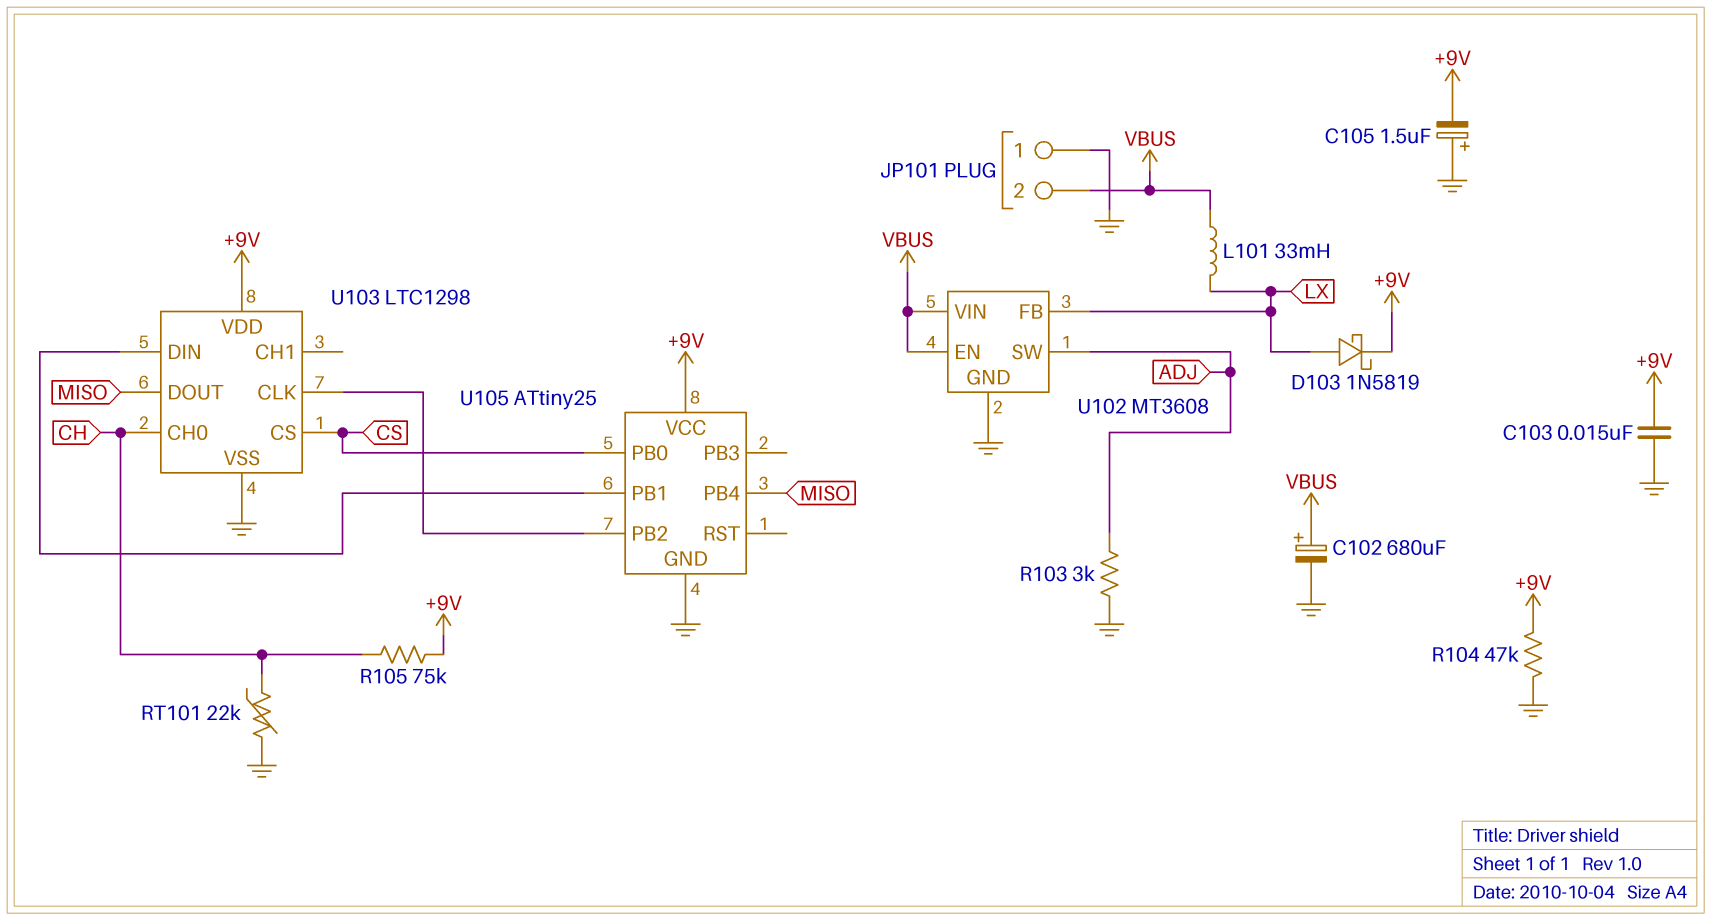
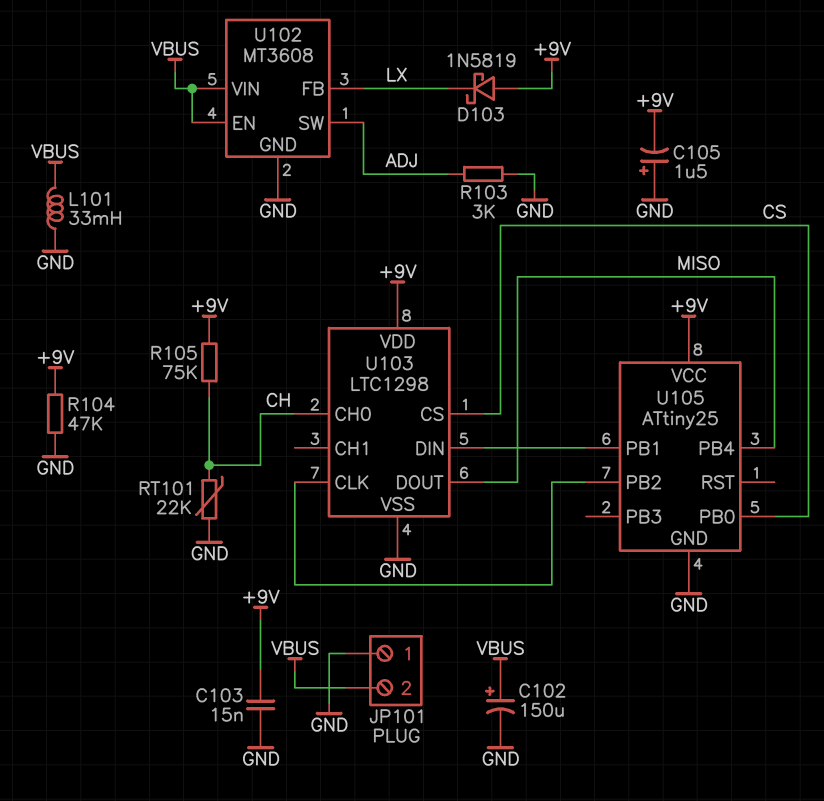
C102: 680uF (plus VBUS, minus GND) -> 150uF (plus VBUS, minus GND)
D103: schottky 1N5819 (A LX, K +9V) -> schottky 1N5819 (A +9V, K LX)
L101: 33mH (LX, VBUS) -> 33mH (GND, VBUS)

